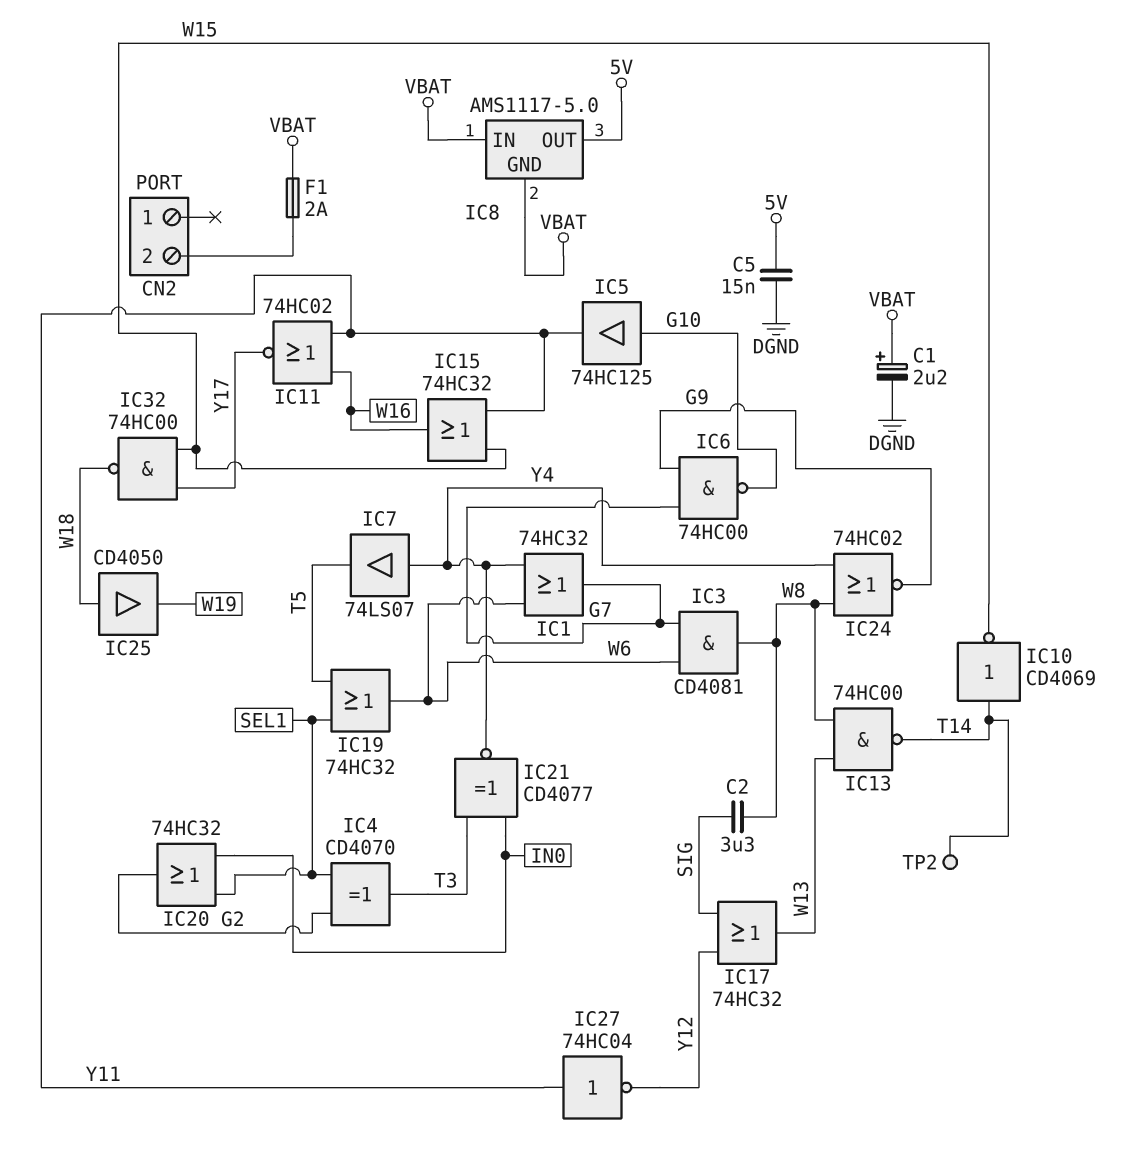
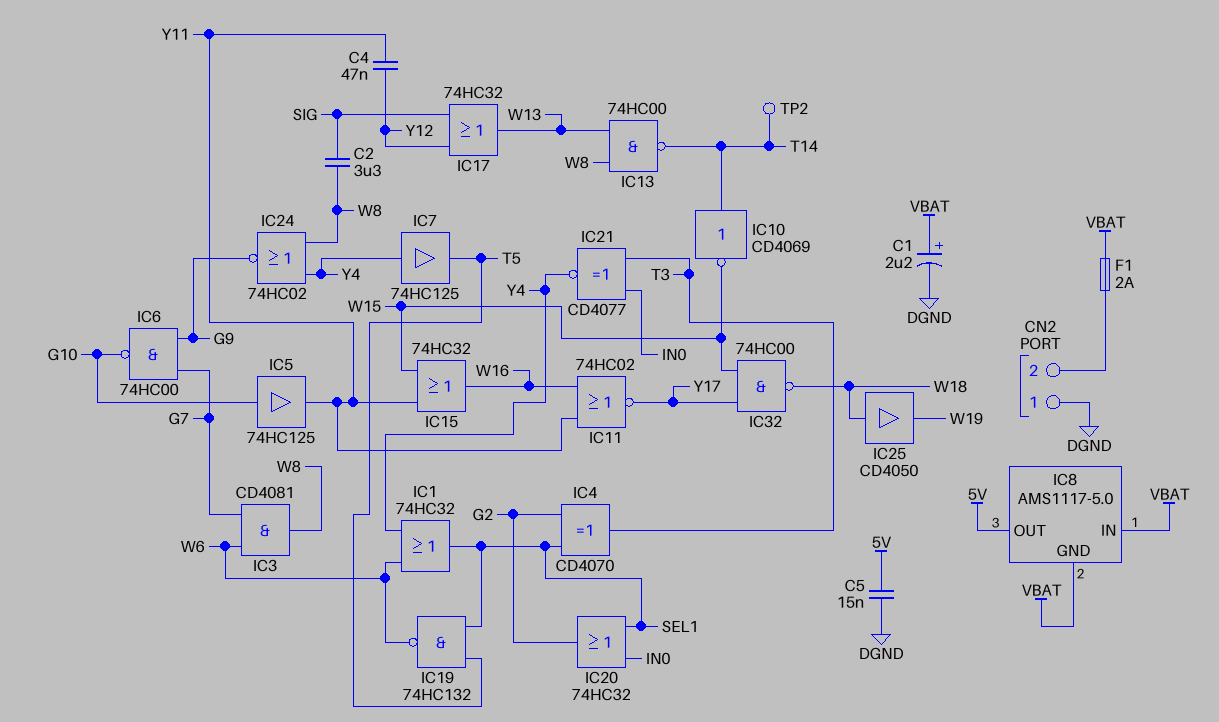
C4: none -> 47nF (Y11, Y12)
CN2 pin 1: none -> DGND
IC1: OR 74HC32 (in W6, in Y4, out G7) -> OR 74HC32 (in W6, in Y4, out SEL1)
IC7: buffer 74LS07 (in Y4, out T5) -> buffer 74HC125 (in Y4, out T5)
IC19: OR 74HC32 (in SEL1, in T5, out W6) -> NAND 74HC132 (in SEL1, in T5, out W6)
IC27: NOT 74HC04 (in Y11, out Y12) -> none

